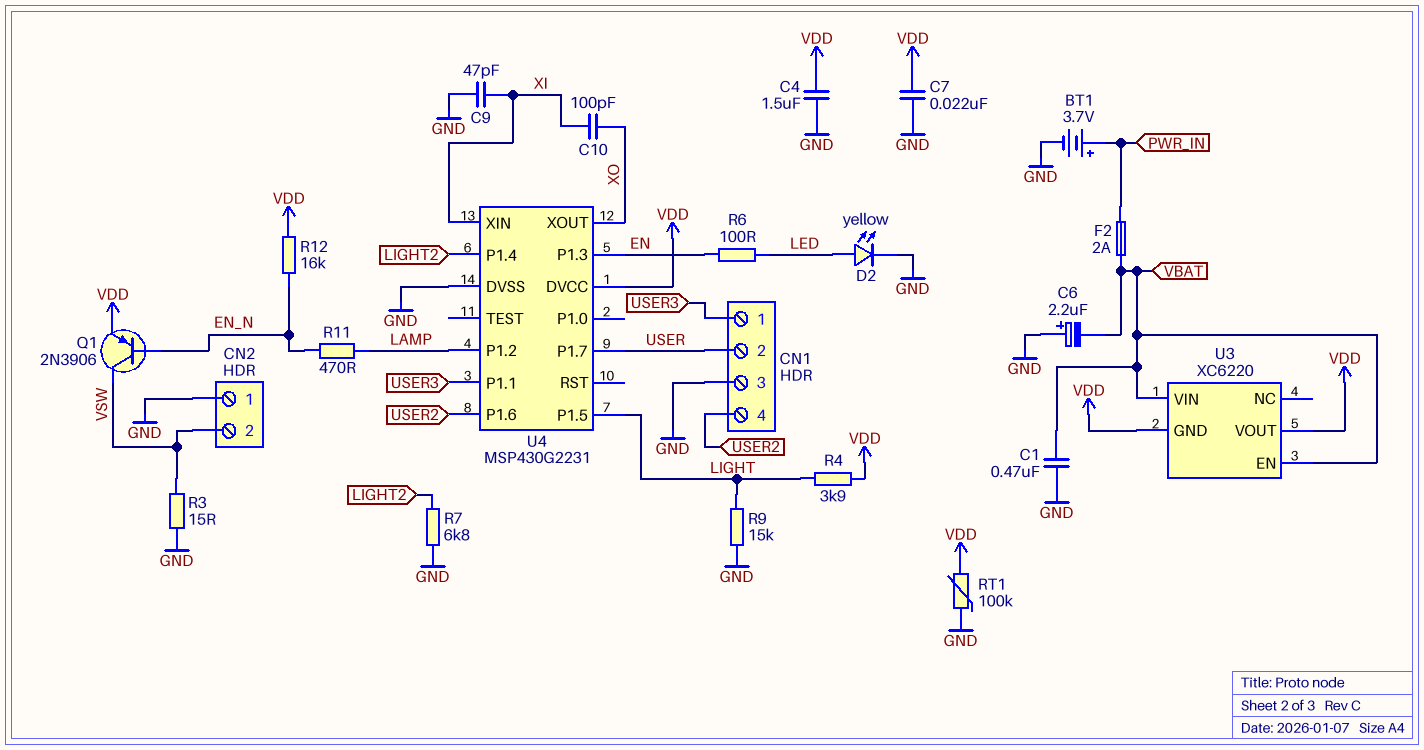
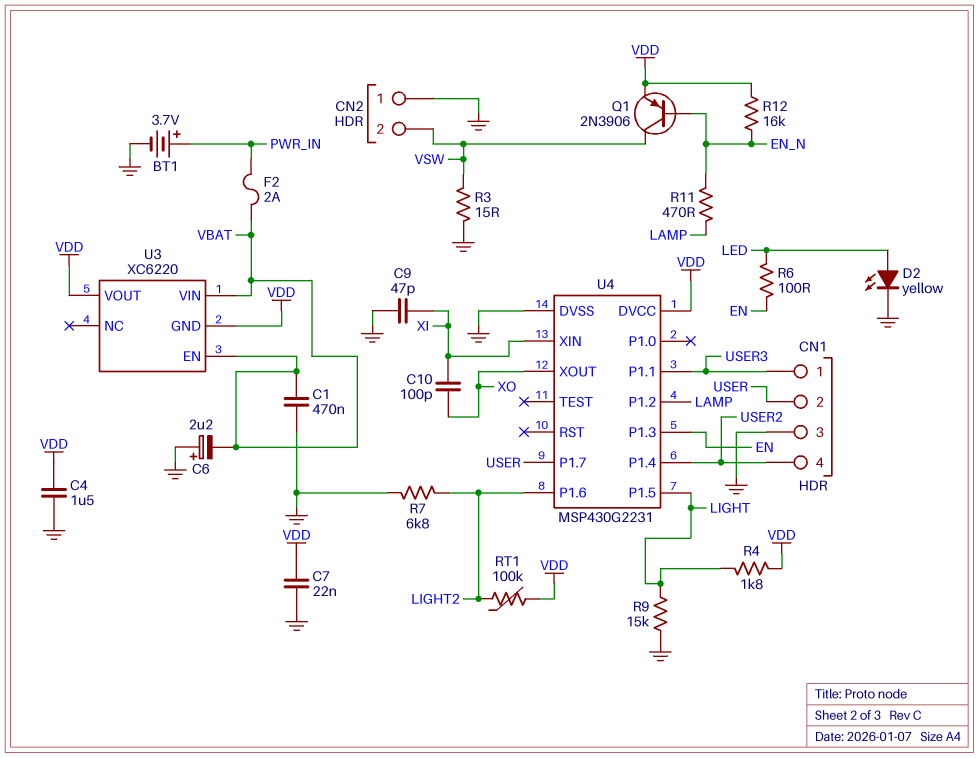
R4: 3.9k (LIGHT, VDD) -> 1.8k (LIGHT, VDD)
RT1: 100k (GND, VDD) -> 100k (LIGHT2, VDD)
U4 pin P1.4: LIGHT2 -> USER2
U4 pin P1.6: USER2 -> LIGHT2

